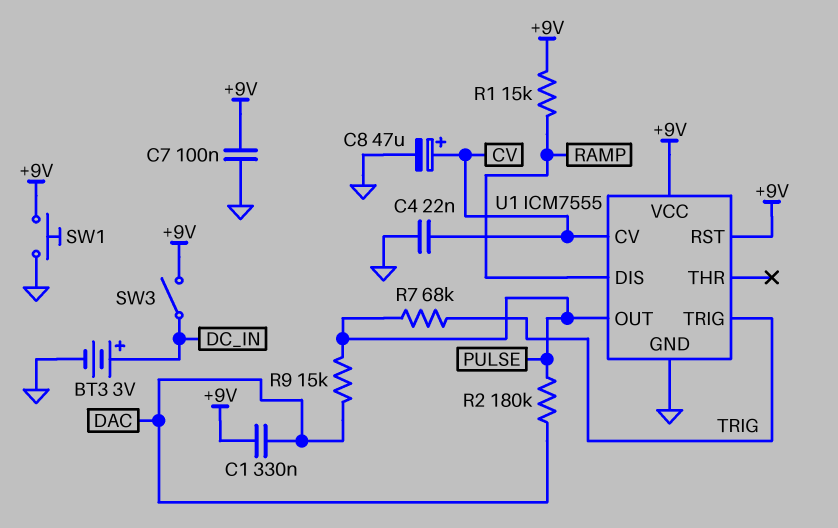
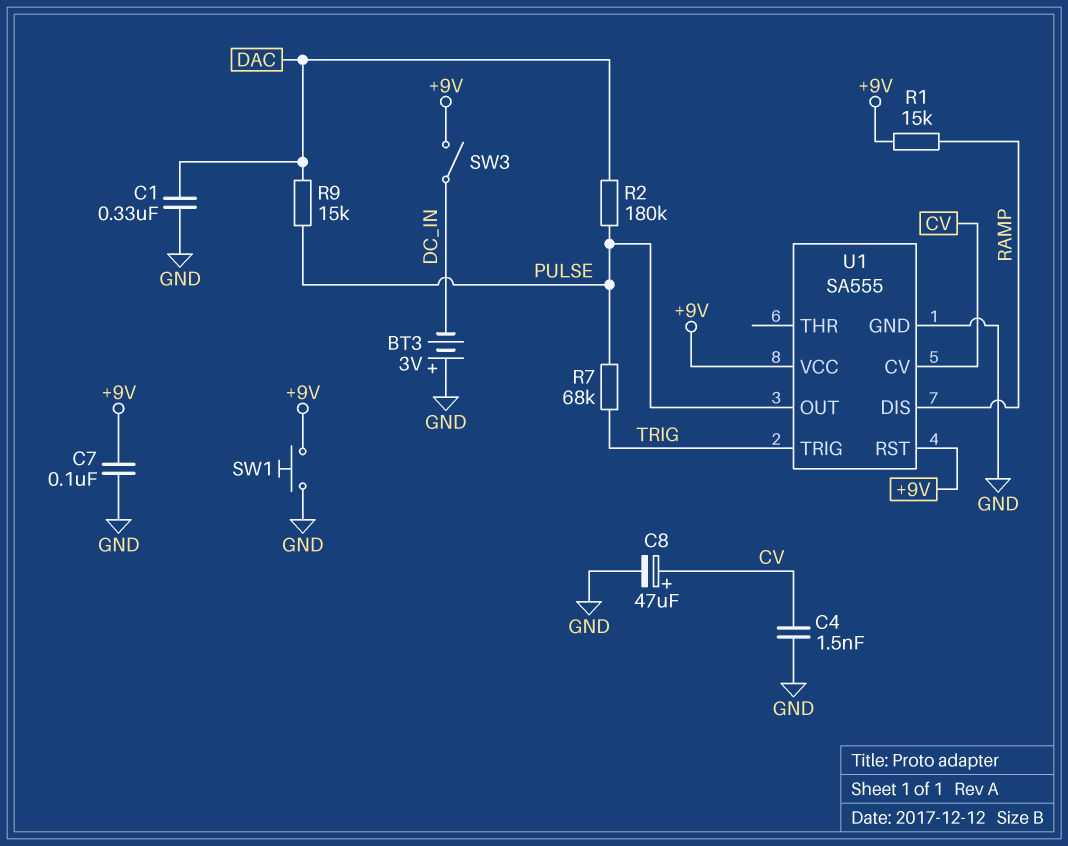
BT3: 3V (plus DC_IN, minus GND) -> 3V (plus GND, minus DC_IN)
C1: 330nF (+9V, DAC) -> 330nF (DAC, GND)
C4: 22nF (CV, GND) -> 1.5nF (CV, GND)
U1: ICM7555 -> SA555

